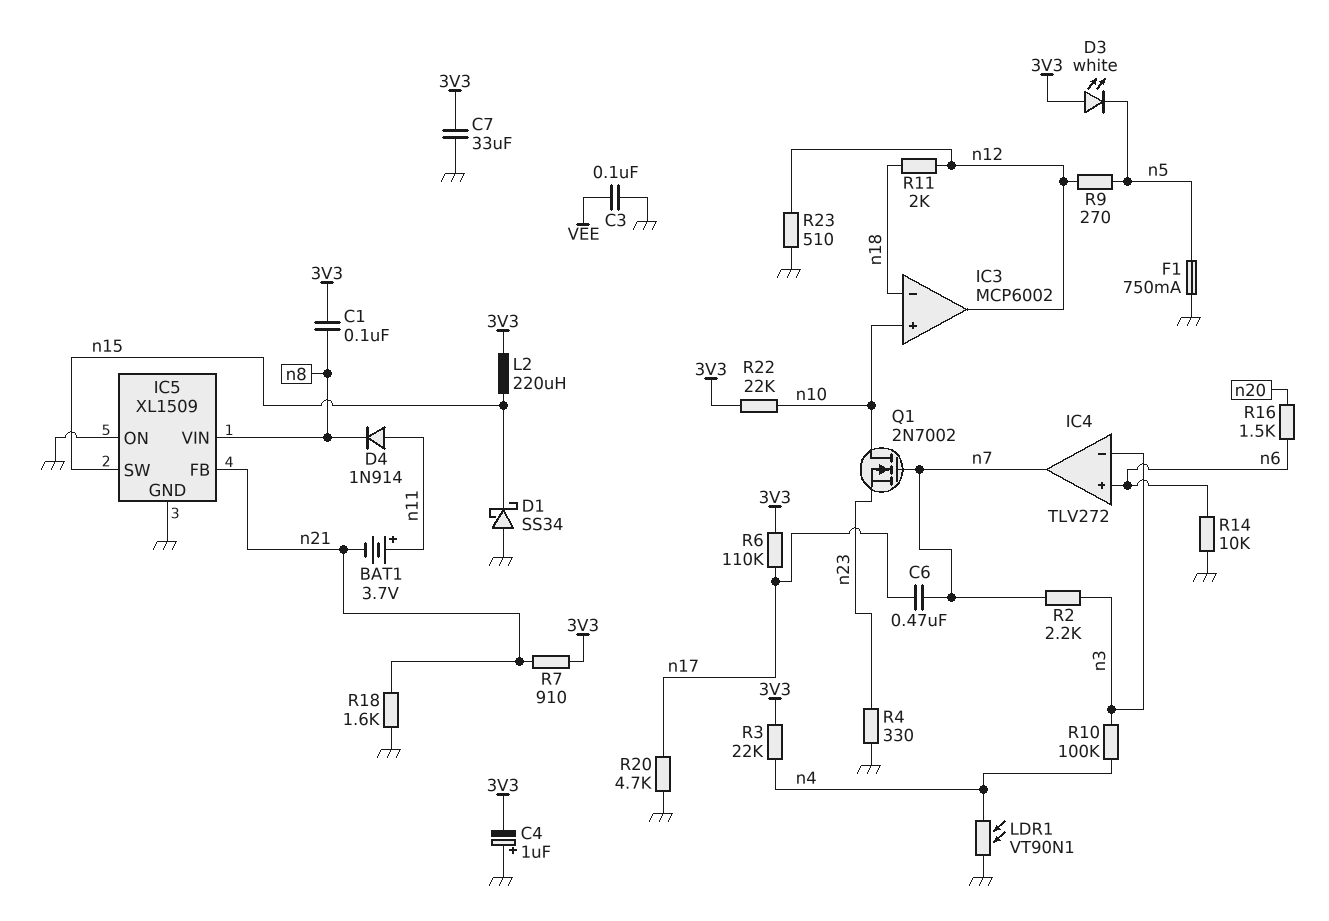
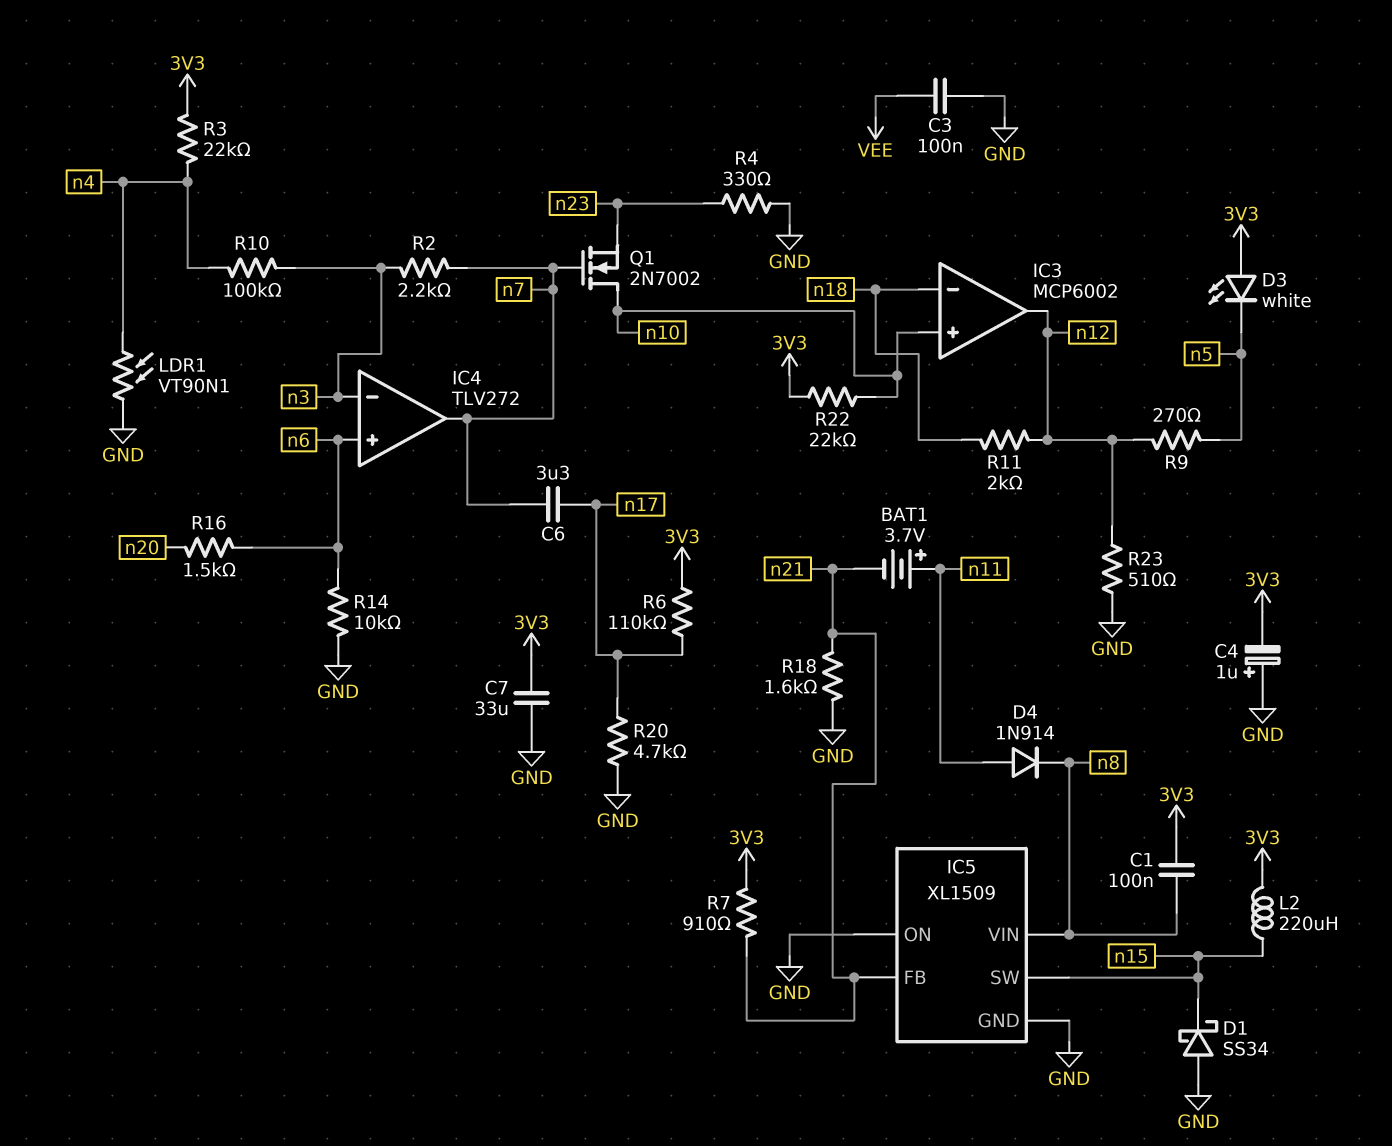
C6: 470nF (n7, n17) -> 3.3uF (n7, n17)
F1: 750mA (GND, n5) -> none

